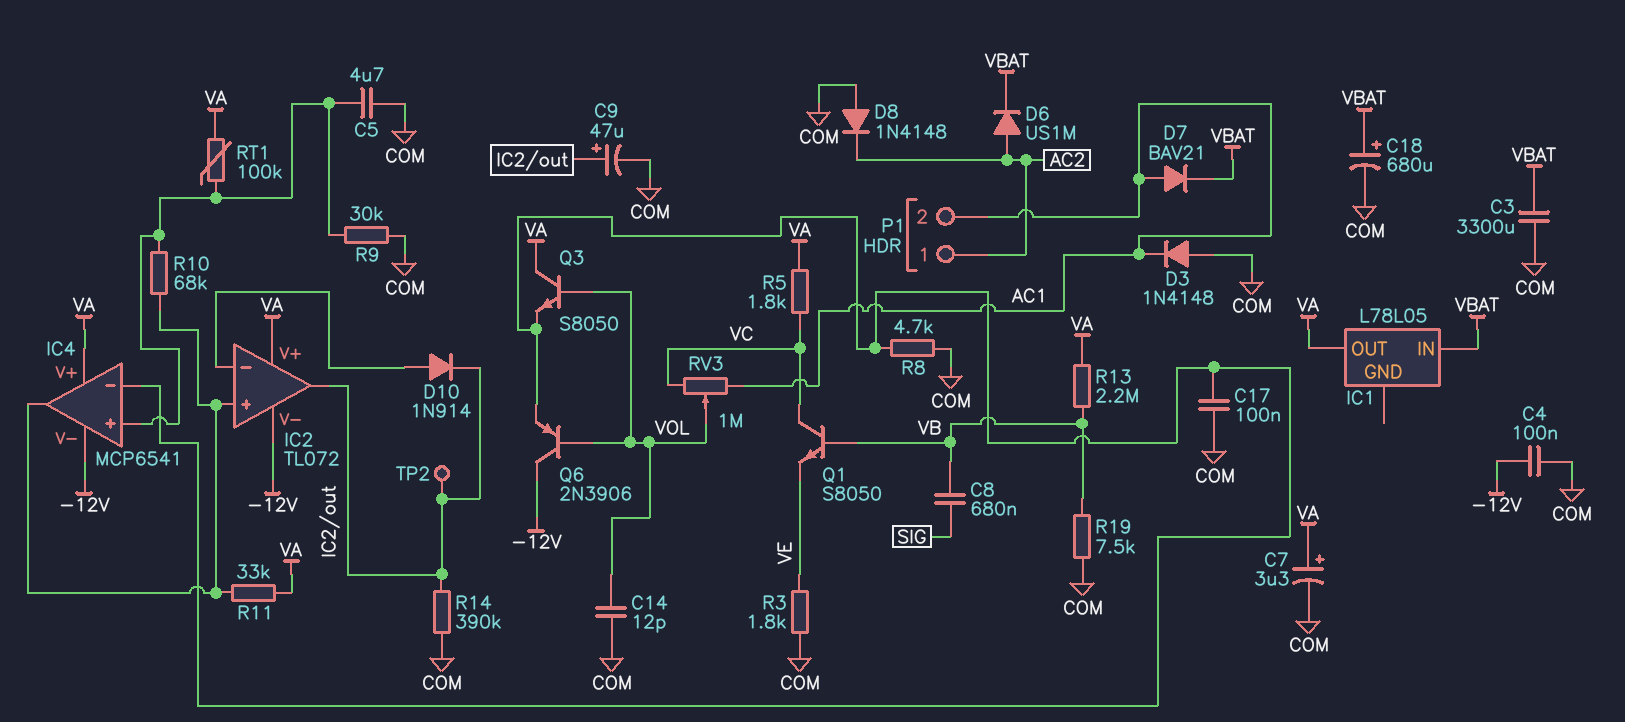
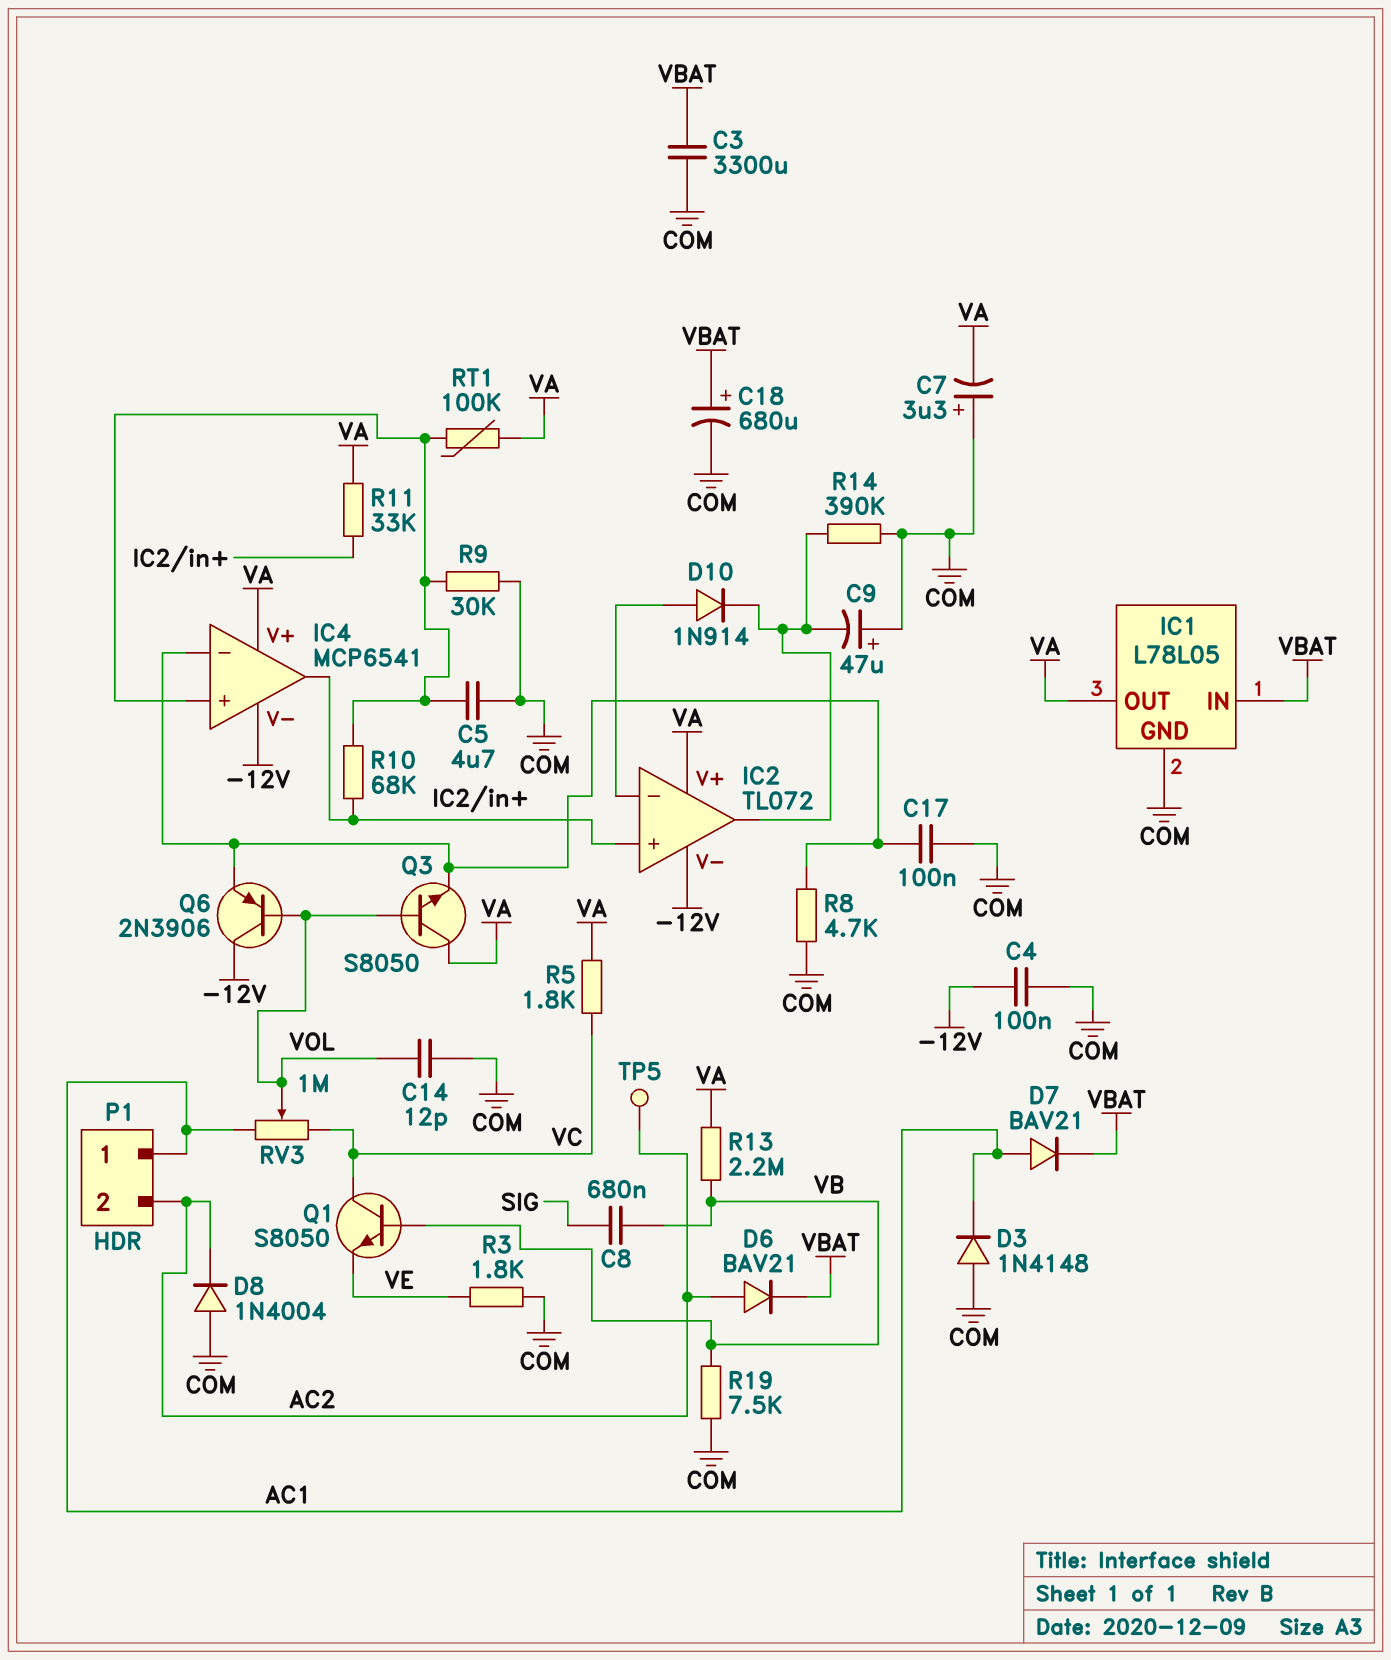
C7: 3.3uF (plus VA, minus COM) -> 3.3uF (plus COM, minus VA)
C9: 47uF (plus IC2/out, minus COM) -> 47uF (plus COM, minus IC2/out)
D6: diode US1M (A AC2, K VBAT) -> diode BAV21 (A AC2, K VBAT)
D8: diode 1N4148 (A COM, K AC2) -> diode 1N4004 (A COM, K AC2)
IC1 pin GND: none -> COM
P1 pin 1: AC2 -> AC1
P1 pin 2: AC1 -> AC2
TP2: test point (IC2/out) -> none
TP5: none -> test point (AC2)

